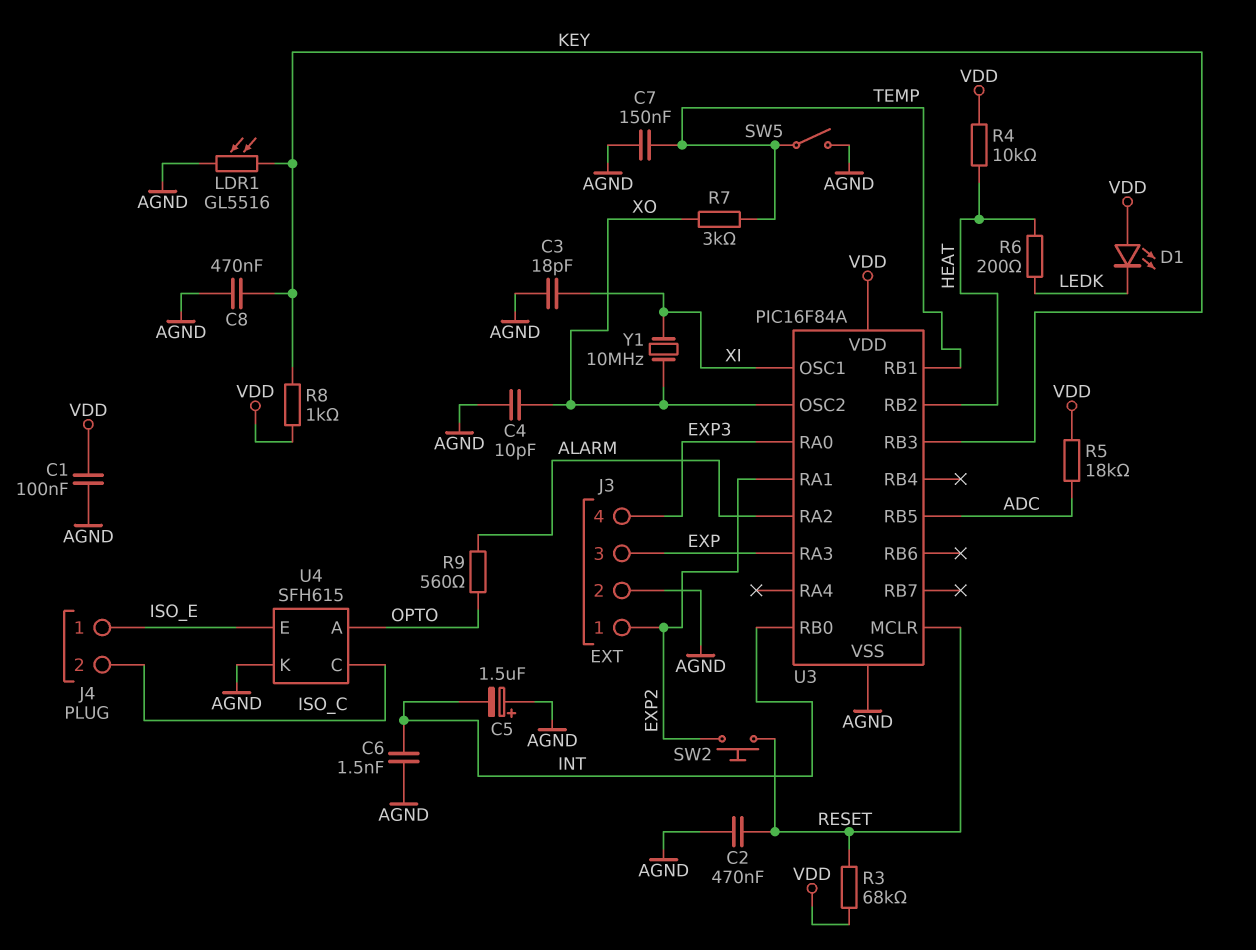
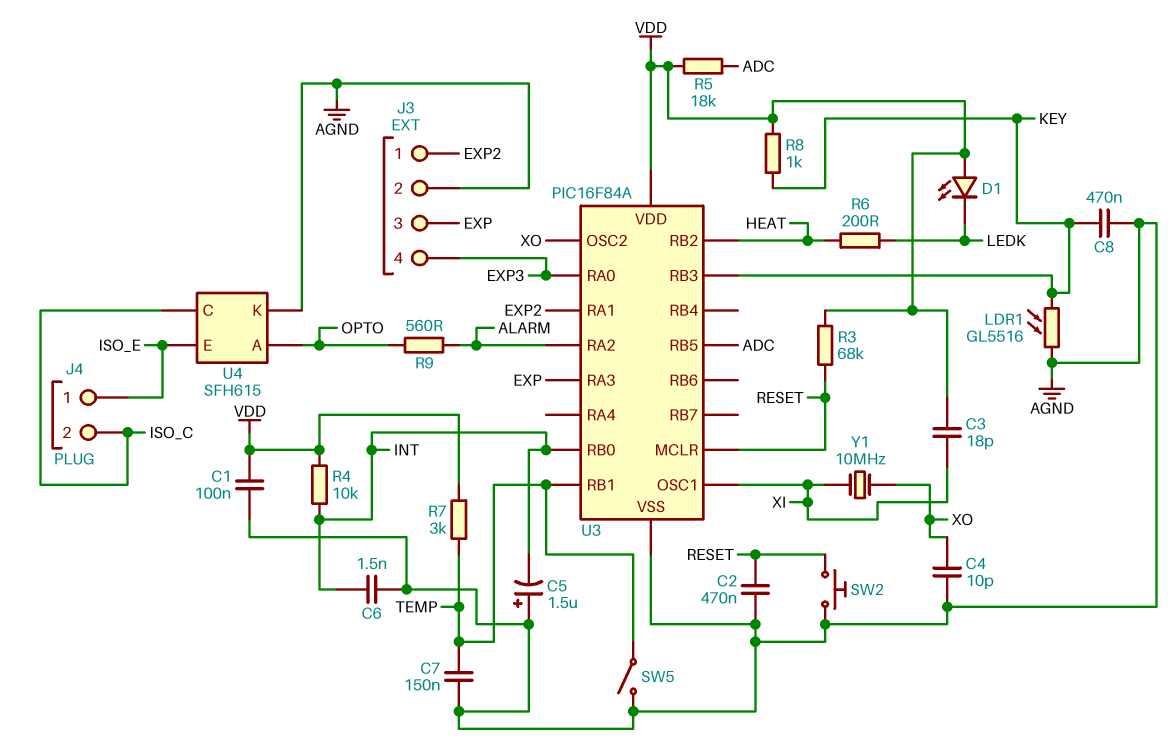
C3: 18pF (AGND, XI) -> 18pF (VDD, XI)
R4: 10k (HEAT, VDD) -> 10k (INT, VDD)
R7: 3k (TEMP, XO) -> 3k (TEMP, VDD)
SW2: button (EXP2, RESET) -> button (AGND, RESET)

